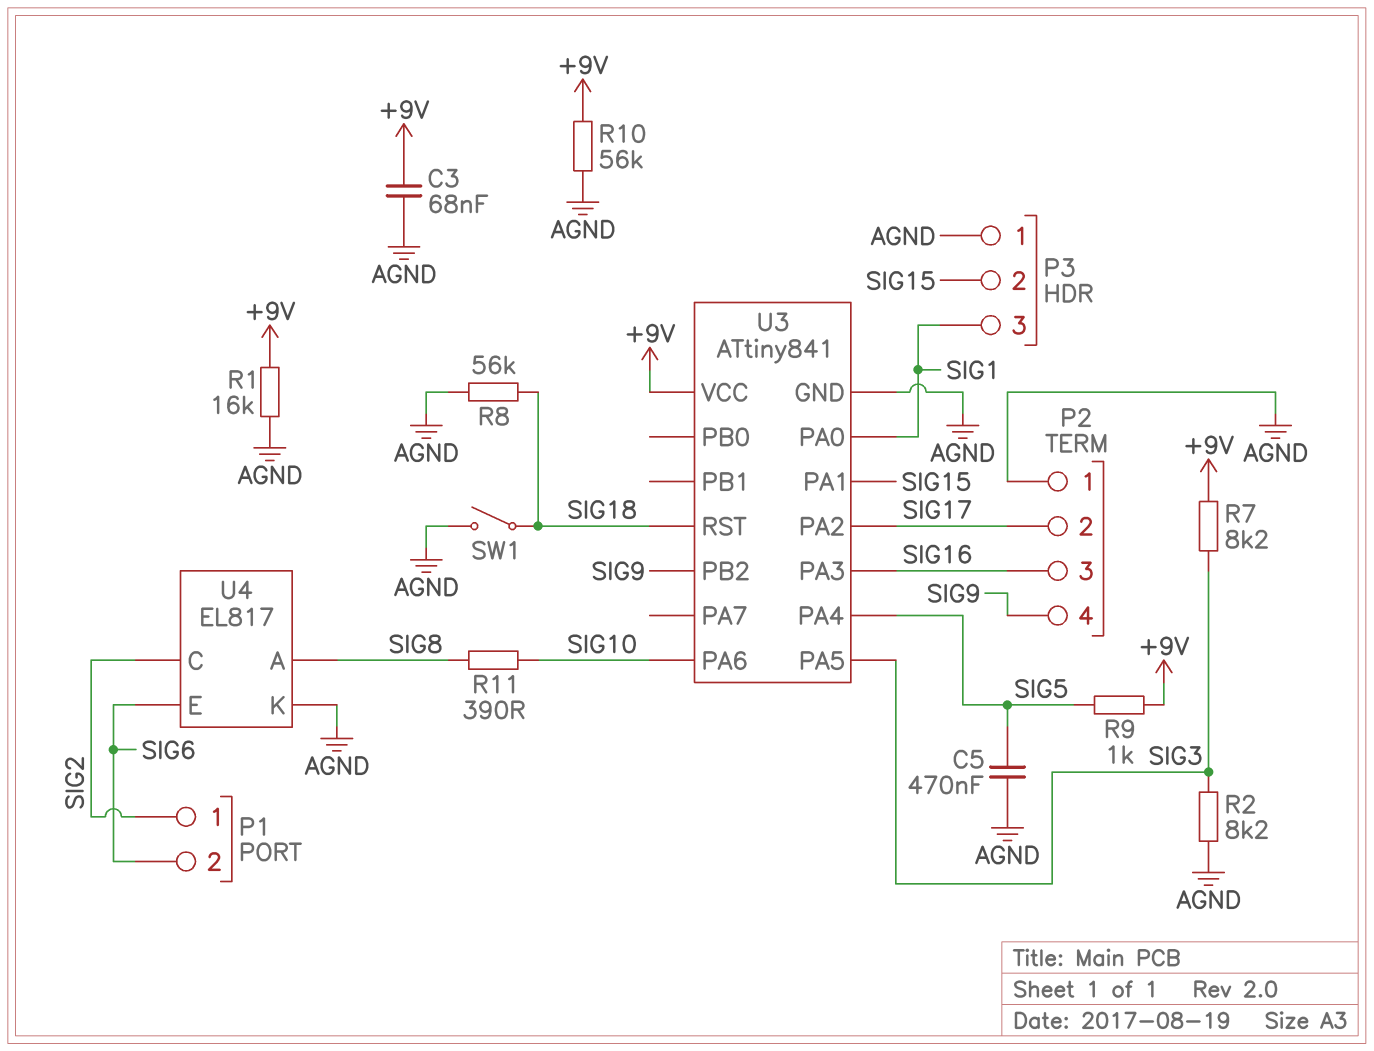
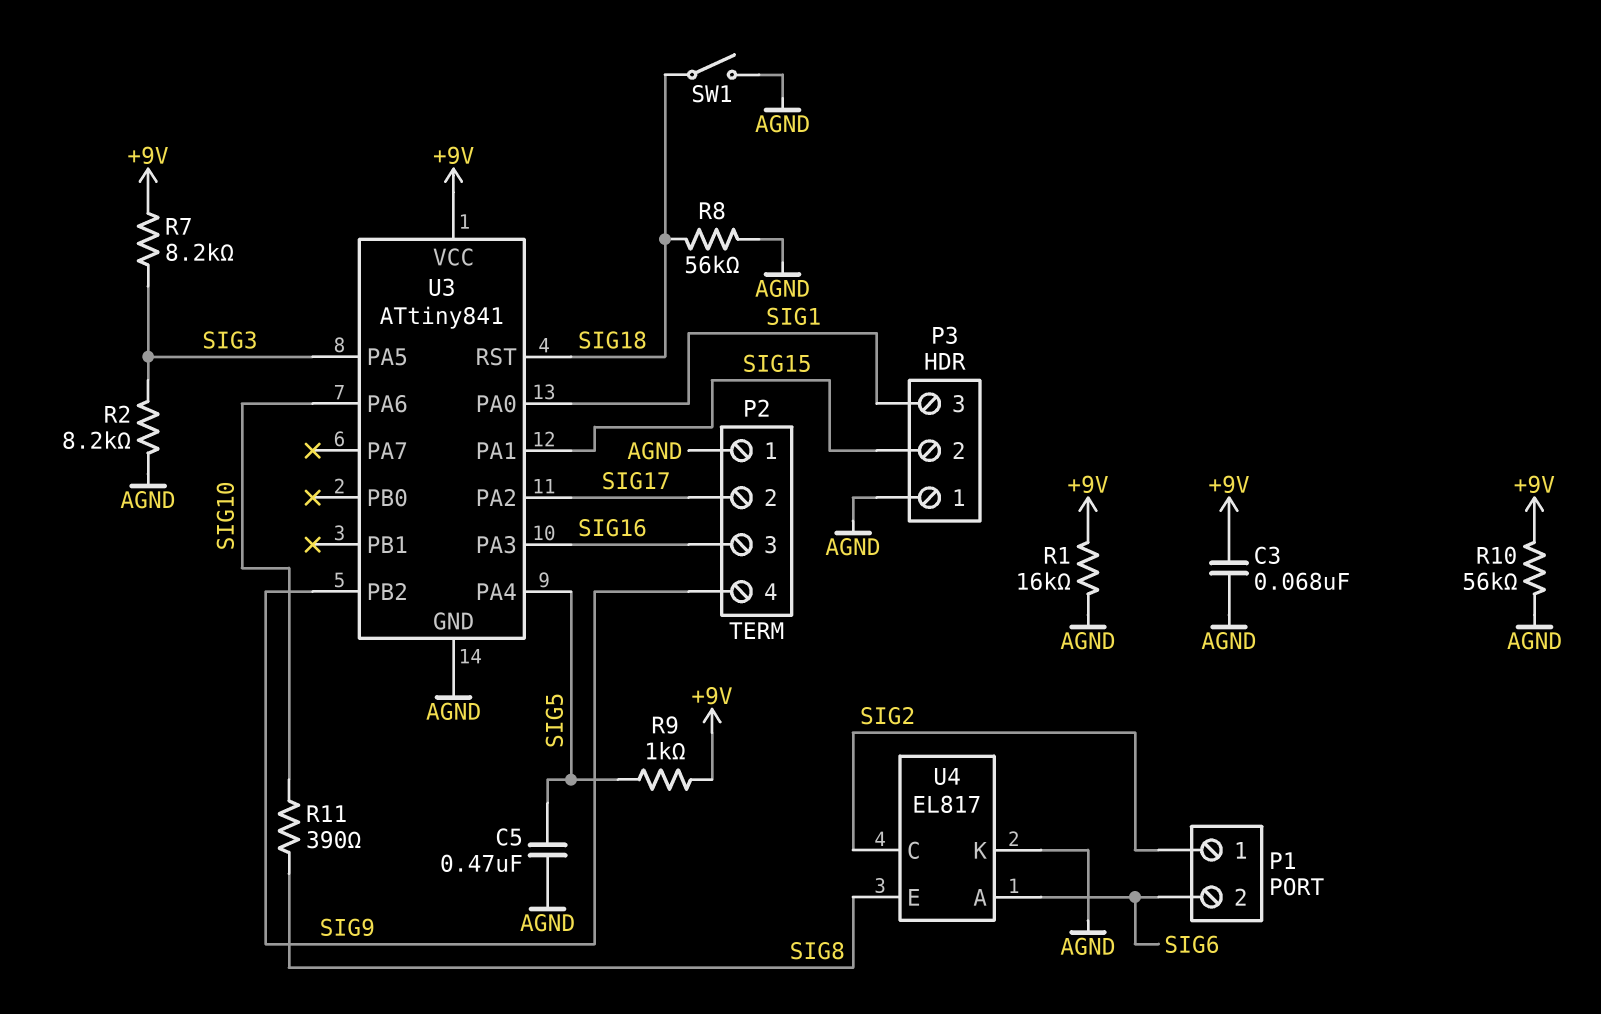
U4 pin A: SIG8 -> SIG6
U4 pin E: SIG6 -> SIG8

